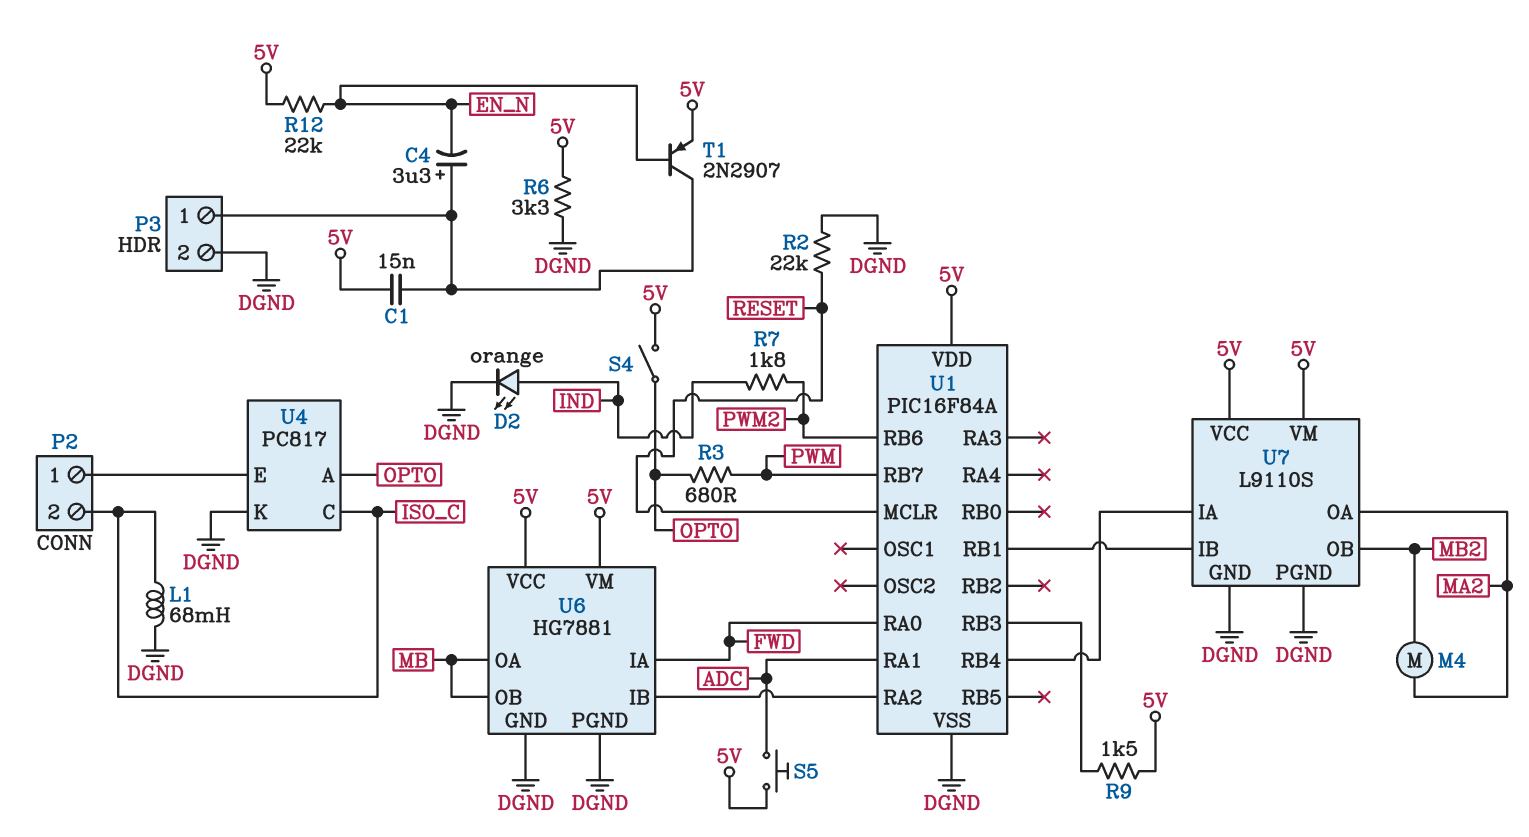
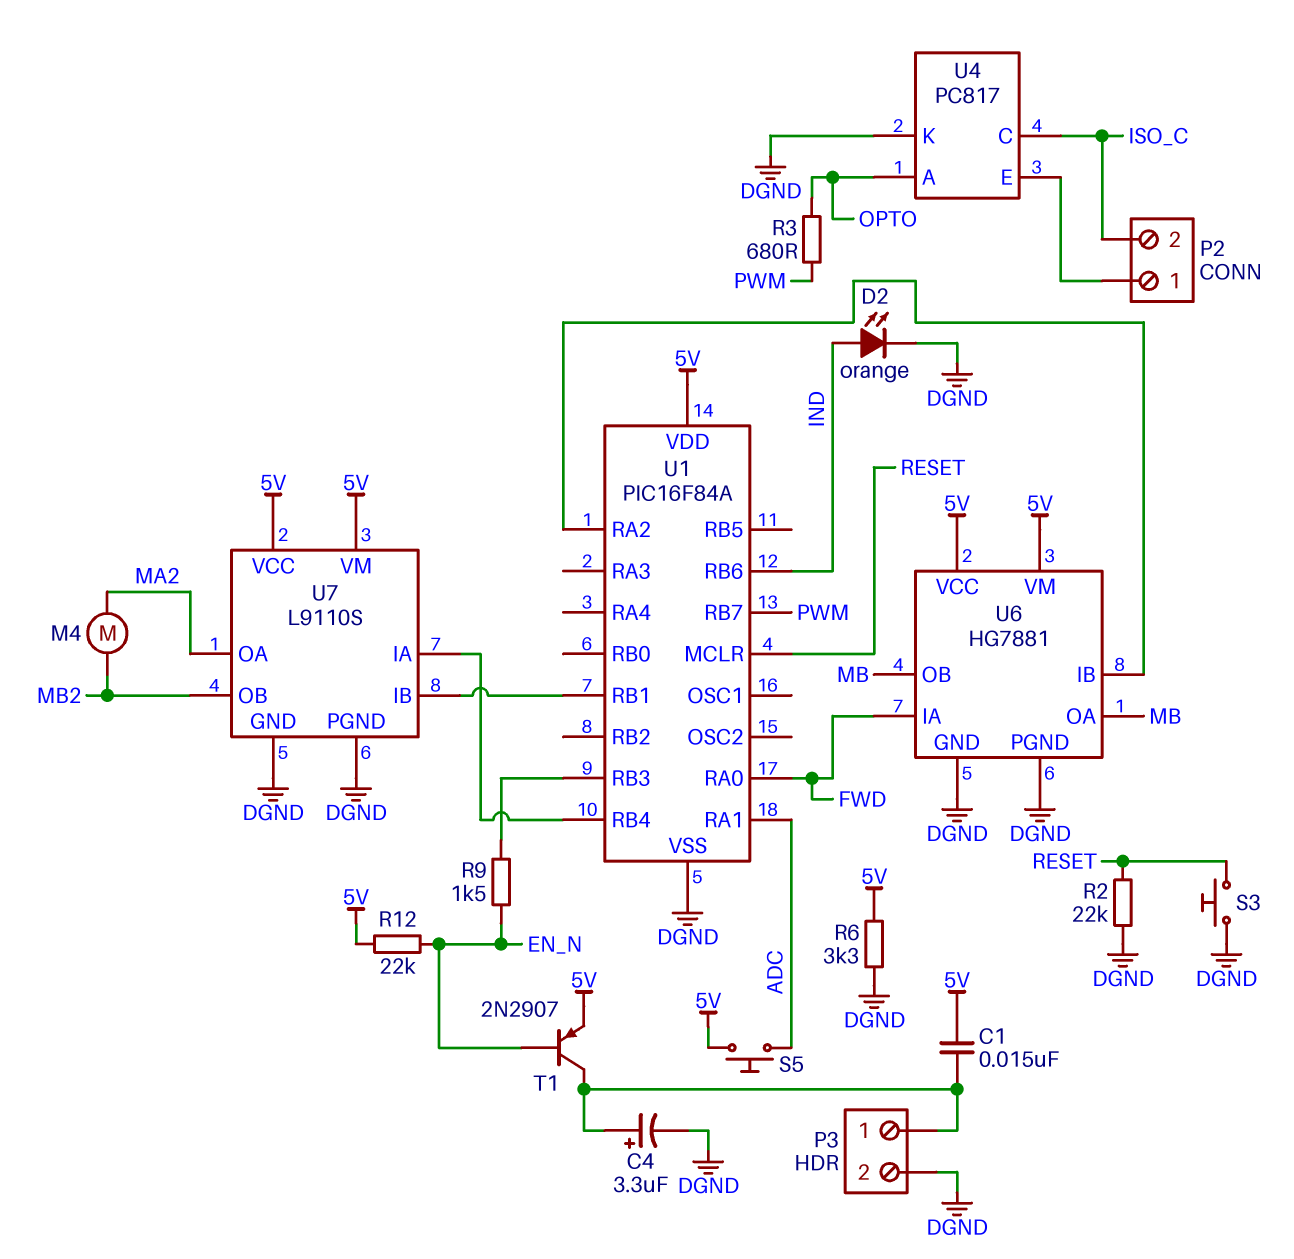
C4: 3.3uF (plus P3/1, minus EN_N) -> 3.3uF (plus P3/1, minus DGND)
L1: 68mH (DGND, ISO_C) -> none
R7: 1.8k (IND, PWM2) -> none
R9: 1.5k (5V, U1/RB3) -> 1.5k (EN_N, U1/RB3)
S3: none -> button (DGND, RESET)
S4: switch (5V, OPTO) -> none
U1 pin RB6: PWM2 -> IND

